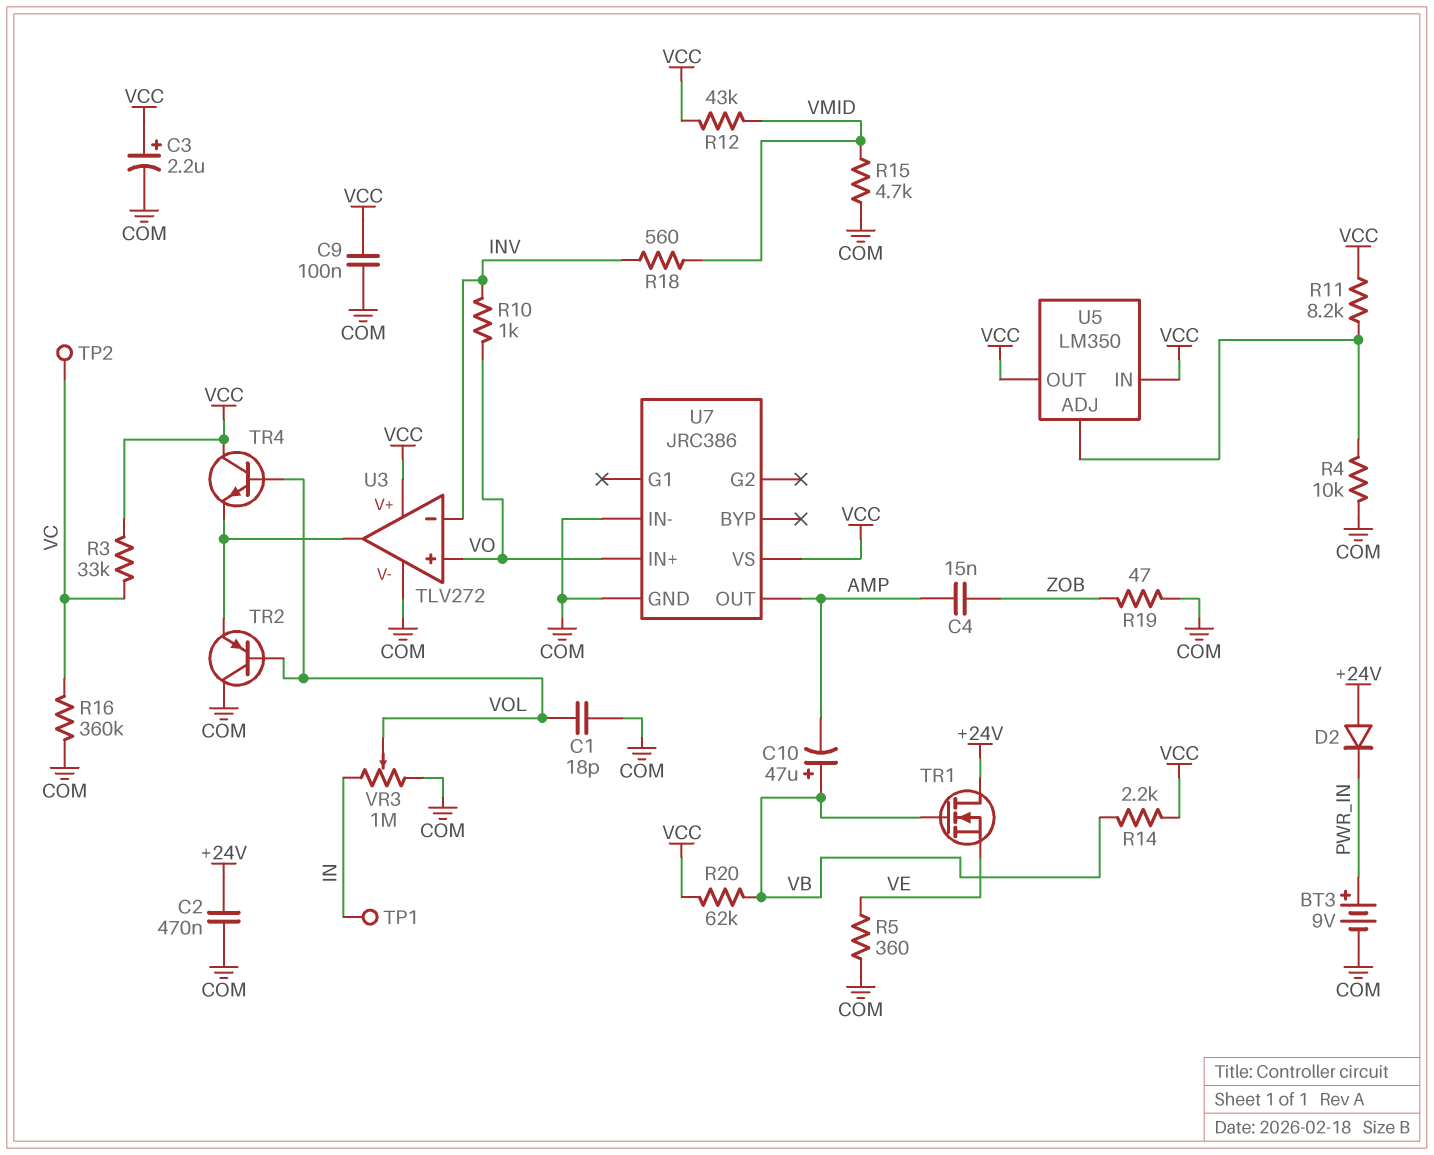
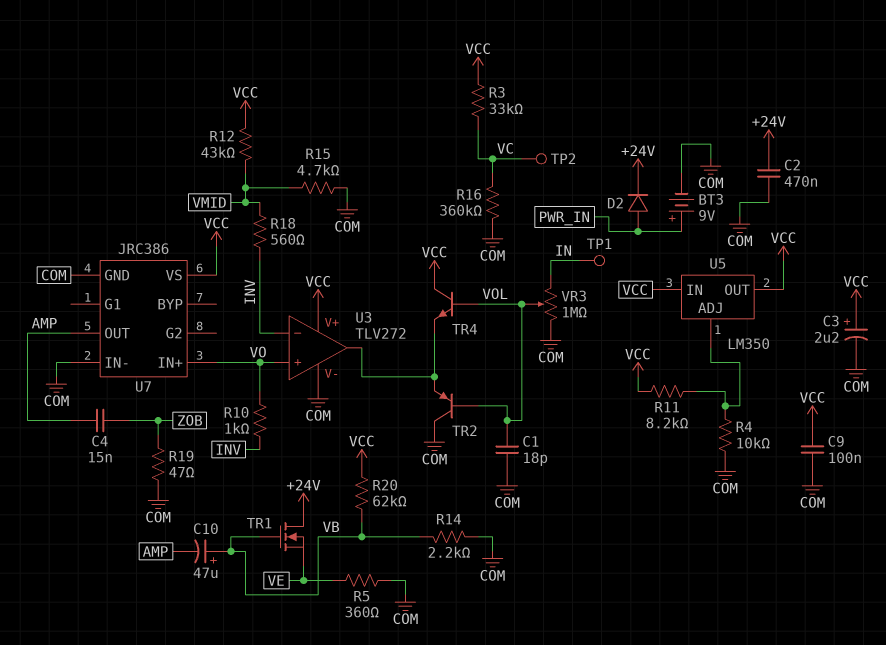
D2: diode (A +24V, K PWR_IN) -> diode (A PWR_IN, K +24V)
R14: 2.2k (VB, VCC) -> 2.2k (COM, VB)

